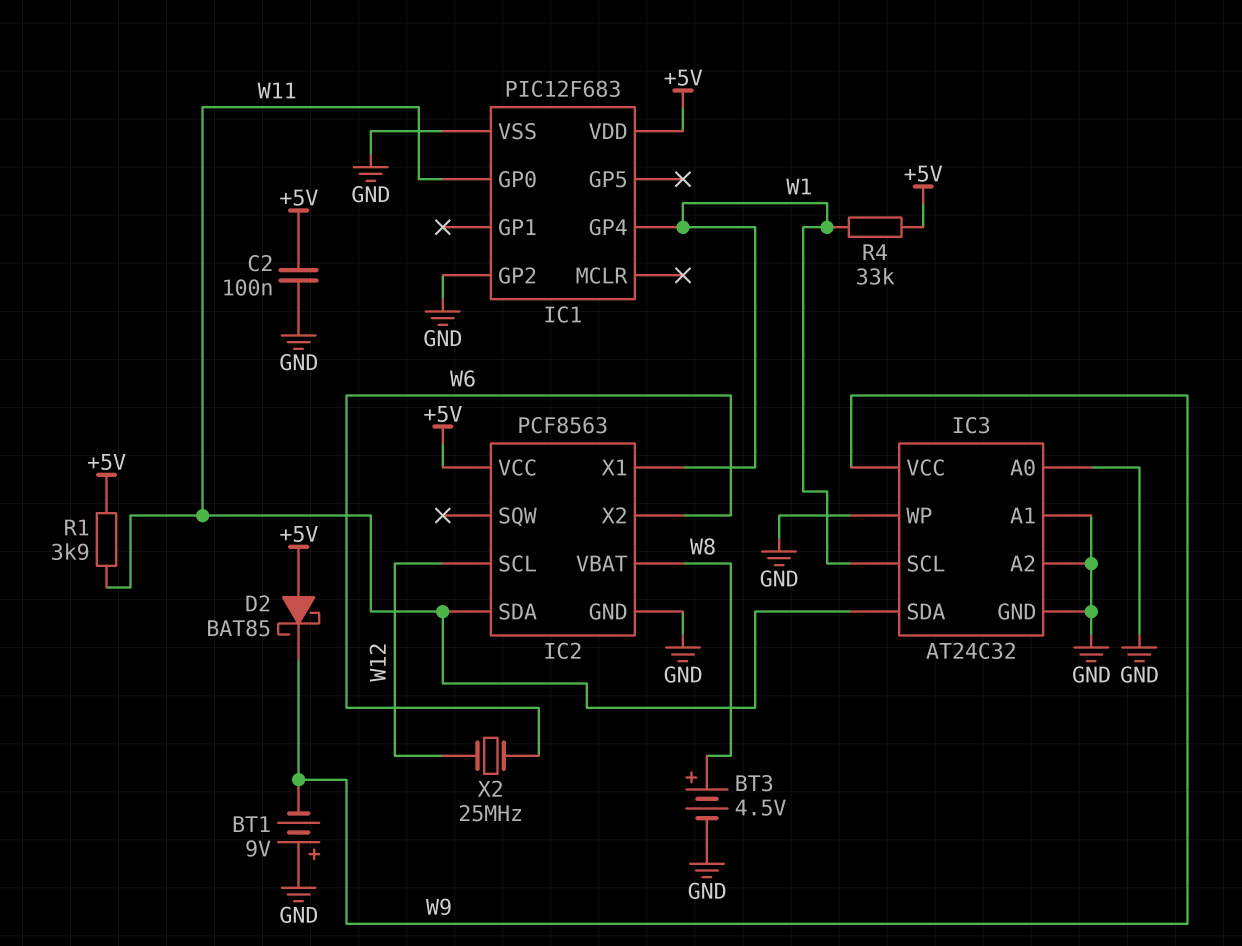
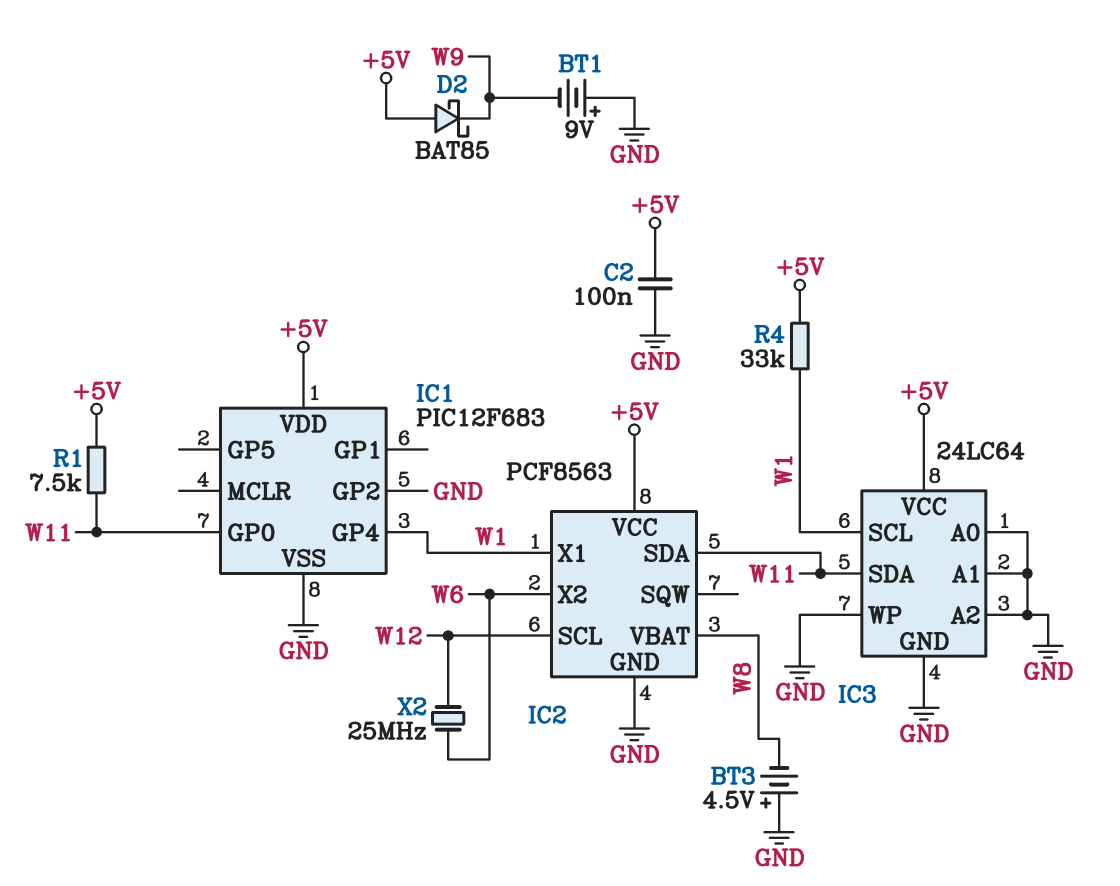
BT3: 4.5V (plus W8, minus GND) -> 4.5V (plus GND, minus W8)
IC3: AT24C32 -> 24LC64
IC3 pin VCC: W9 -> +5V
R1: 3.9k (+5V, W11) -> 7.5k (+5V, W11)

